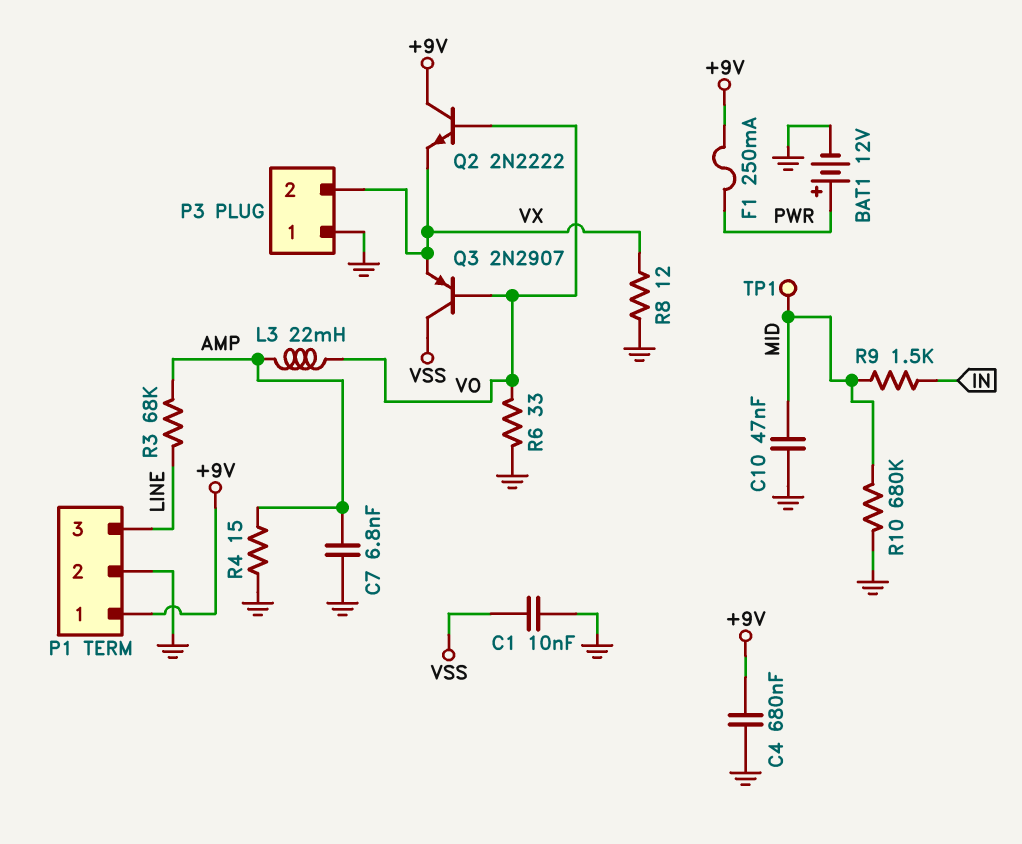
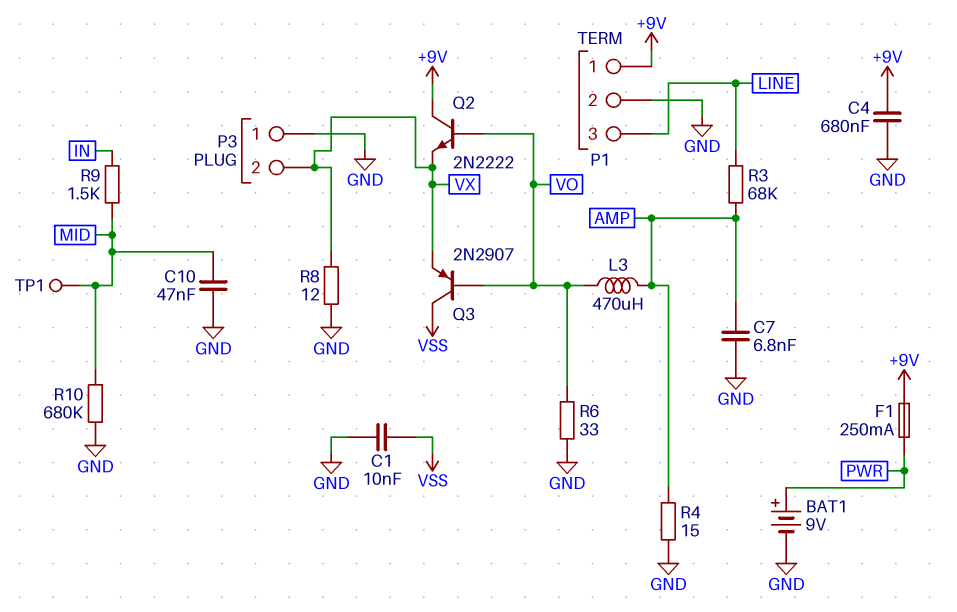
BAT1: 12V (plus PWR, minus GND) -> 9V (plus PWR, minus GND)
L3: 22mH (AMP, VO) -> 470uH (AMP, VO)

